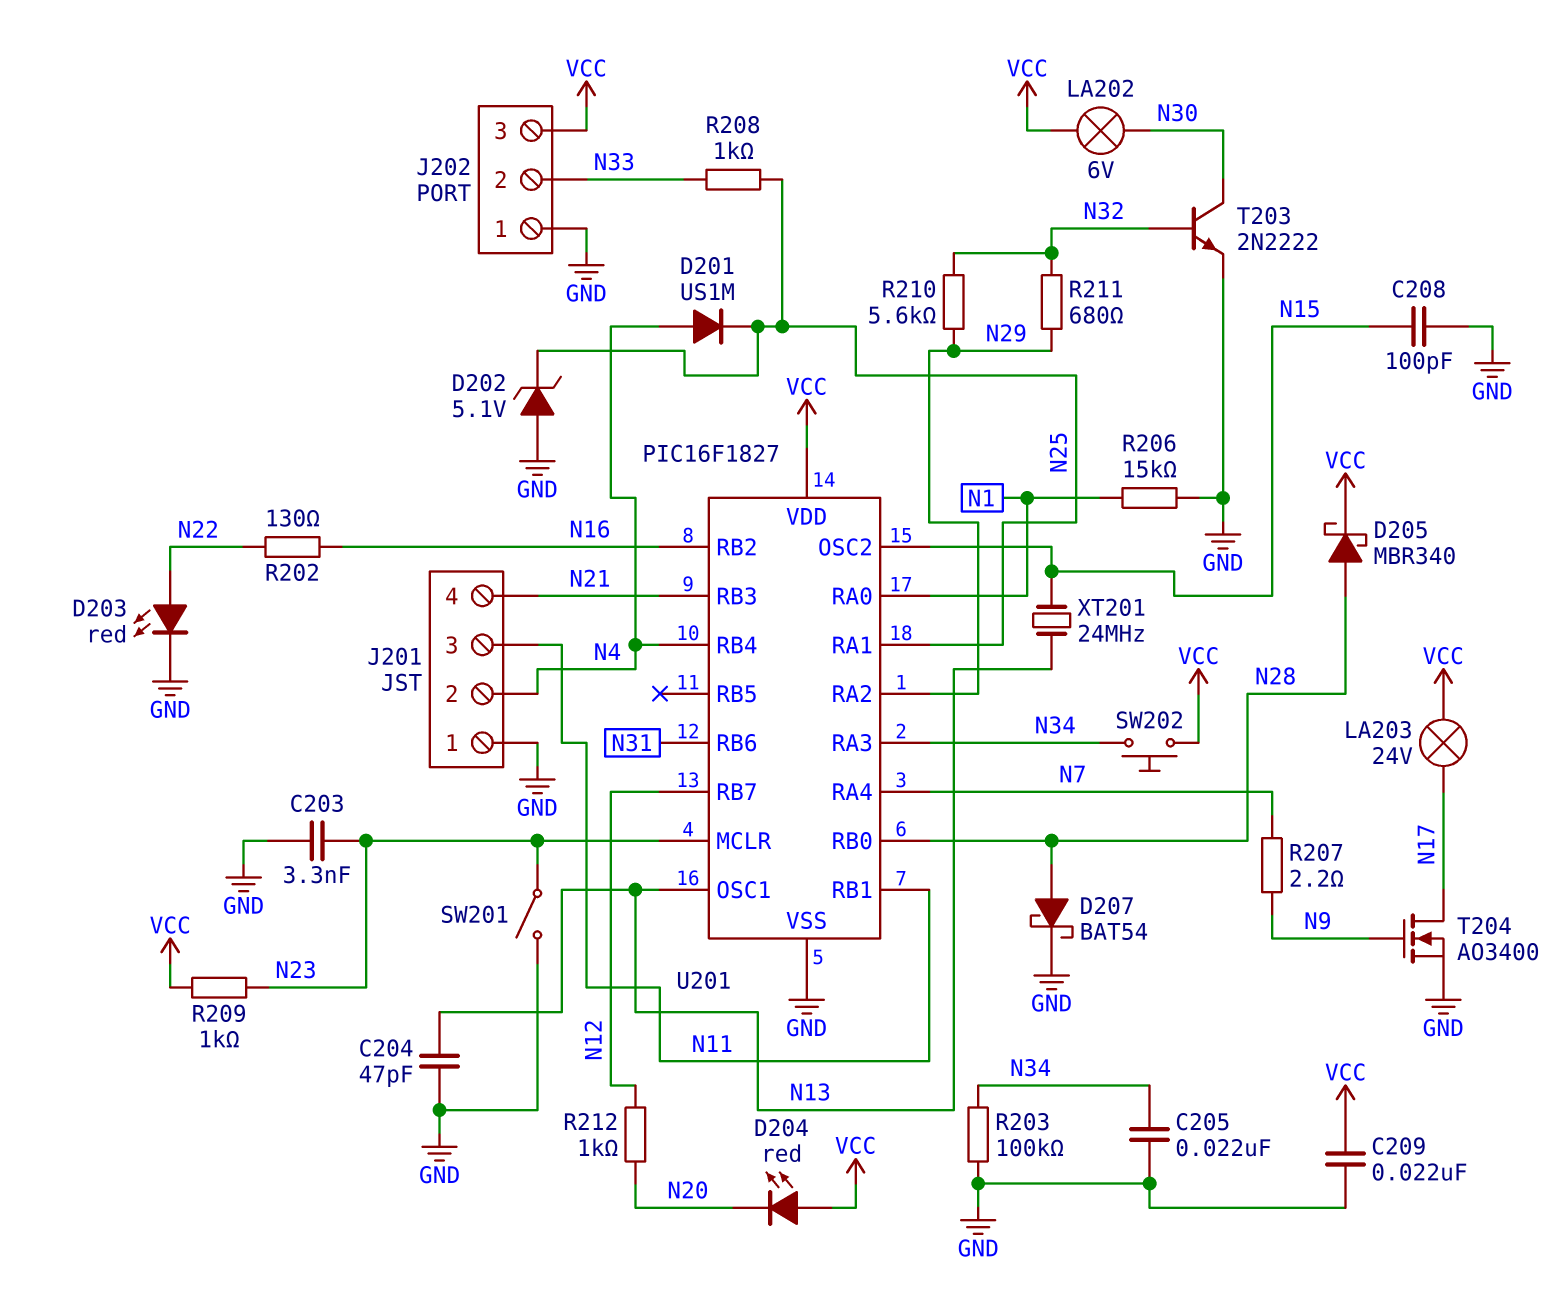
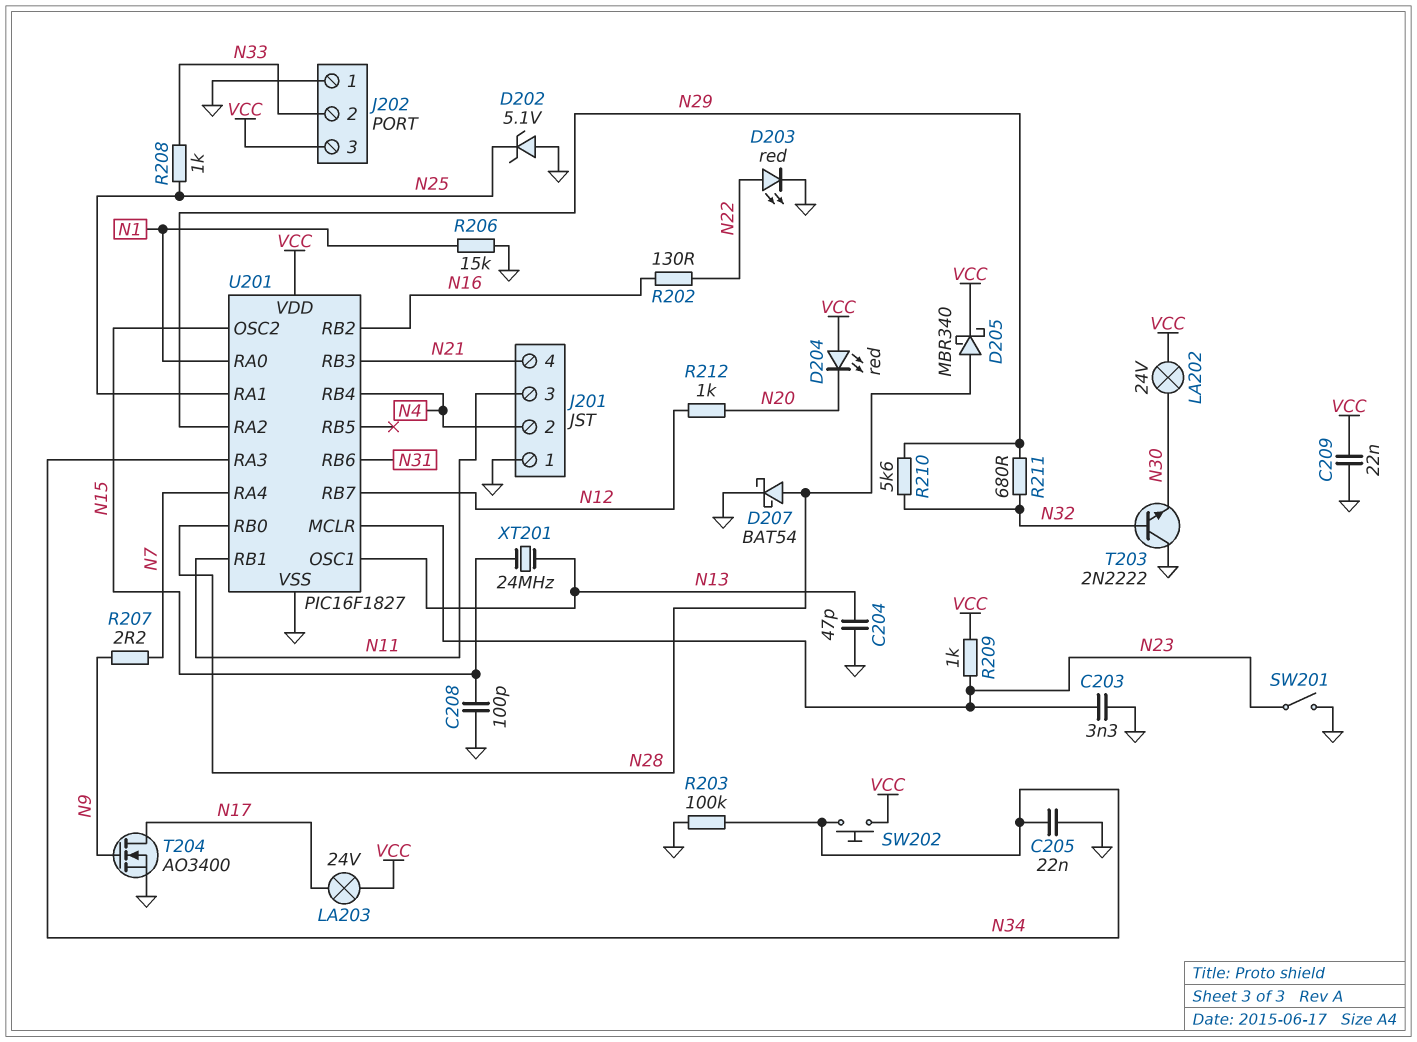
D201: diode US1M (A N4, K N25) -> none
LA202: lamp 6V (N30, VCC) -> lamp 24V (N30, VCC)
T203: NPN 2N2222 (B N32, C N30, E GND) -> NPN 2N2222 (B N32, C GND, E N30)

